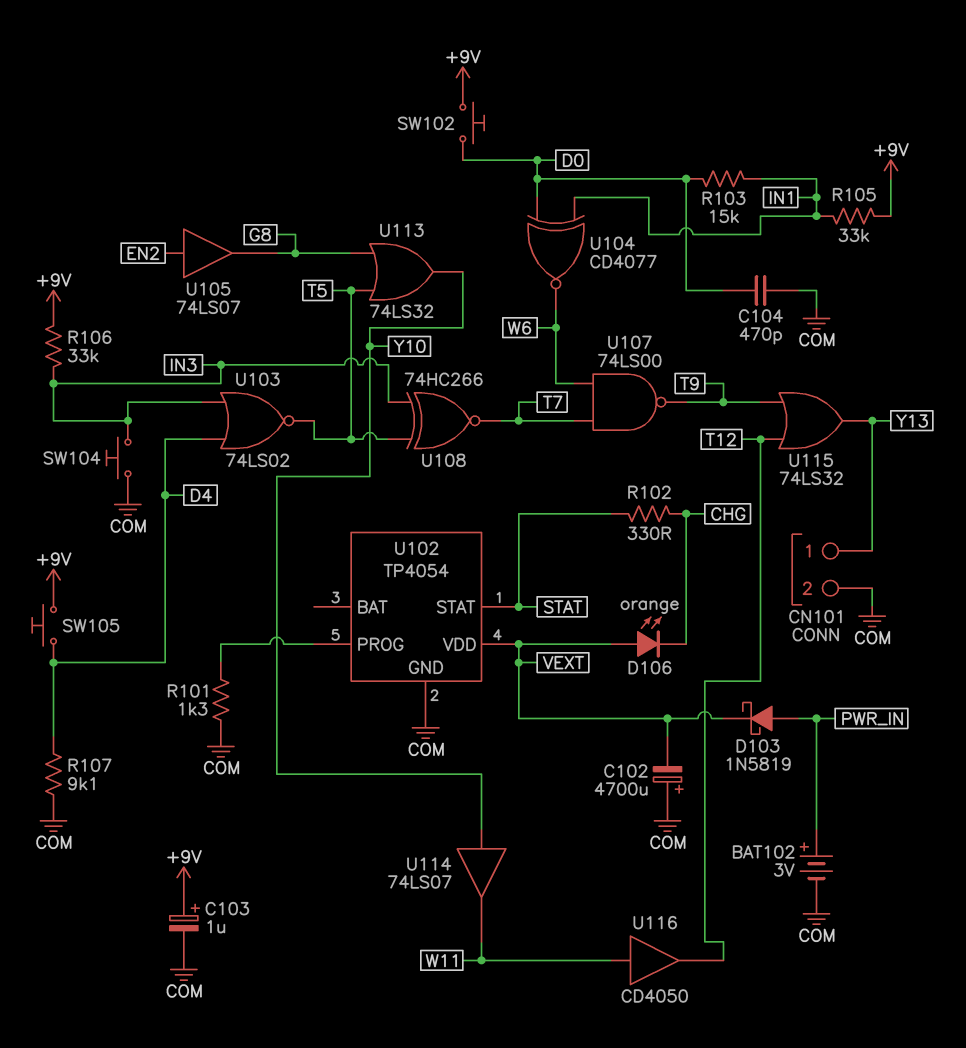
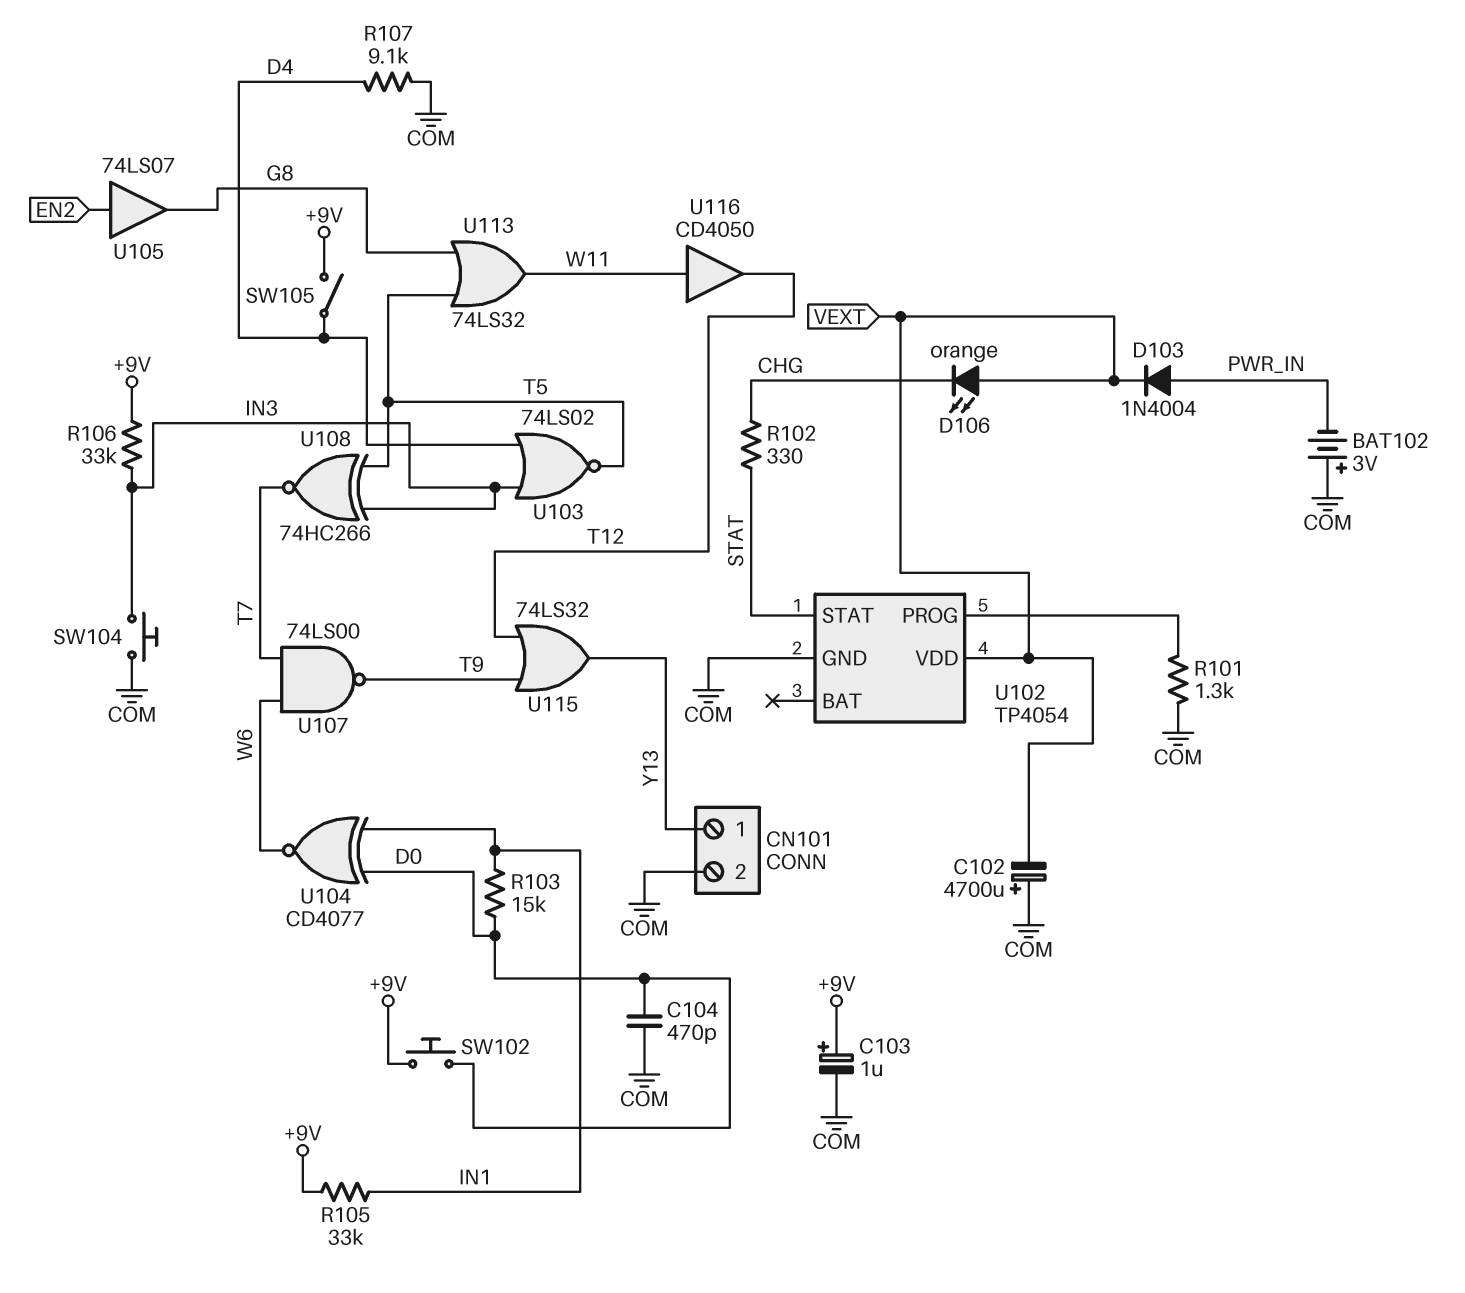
BAT102: 3V (plus PWR_IN, minus COM) -> 3V (plus COM, minus PWR_IN)
D103: schottky 1N5819 (A PWR_IN, K VEXT) -> diode 1N4004 (A PWR_IN, K VEXT)
SW105: button (+9V, D4) -> switch (+9V, D4)
U113: OR 74LS32 (in G8, in T5, out Y10) -> OR 74LS32 (in G8, in T5, out W11)
U114: buffer 74LS07 (in Y10, out W11) -> none

